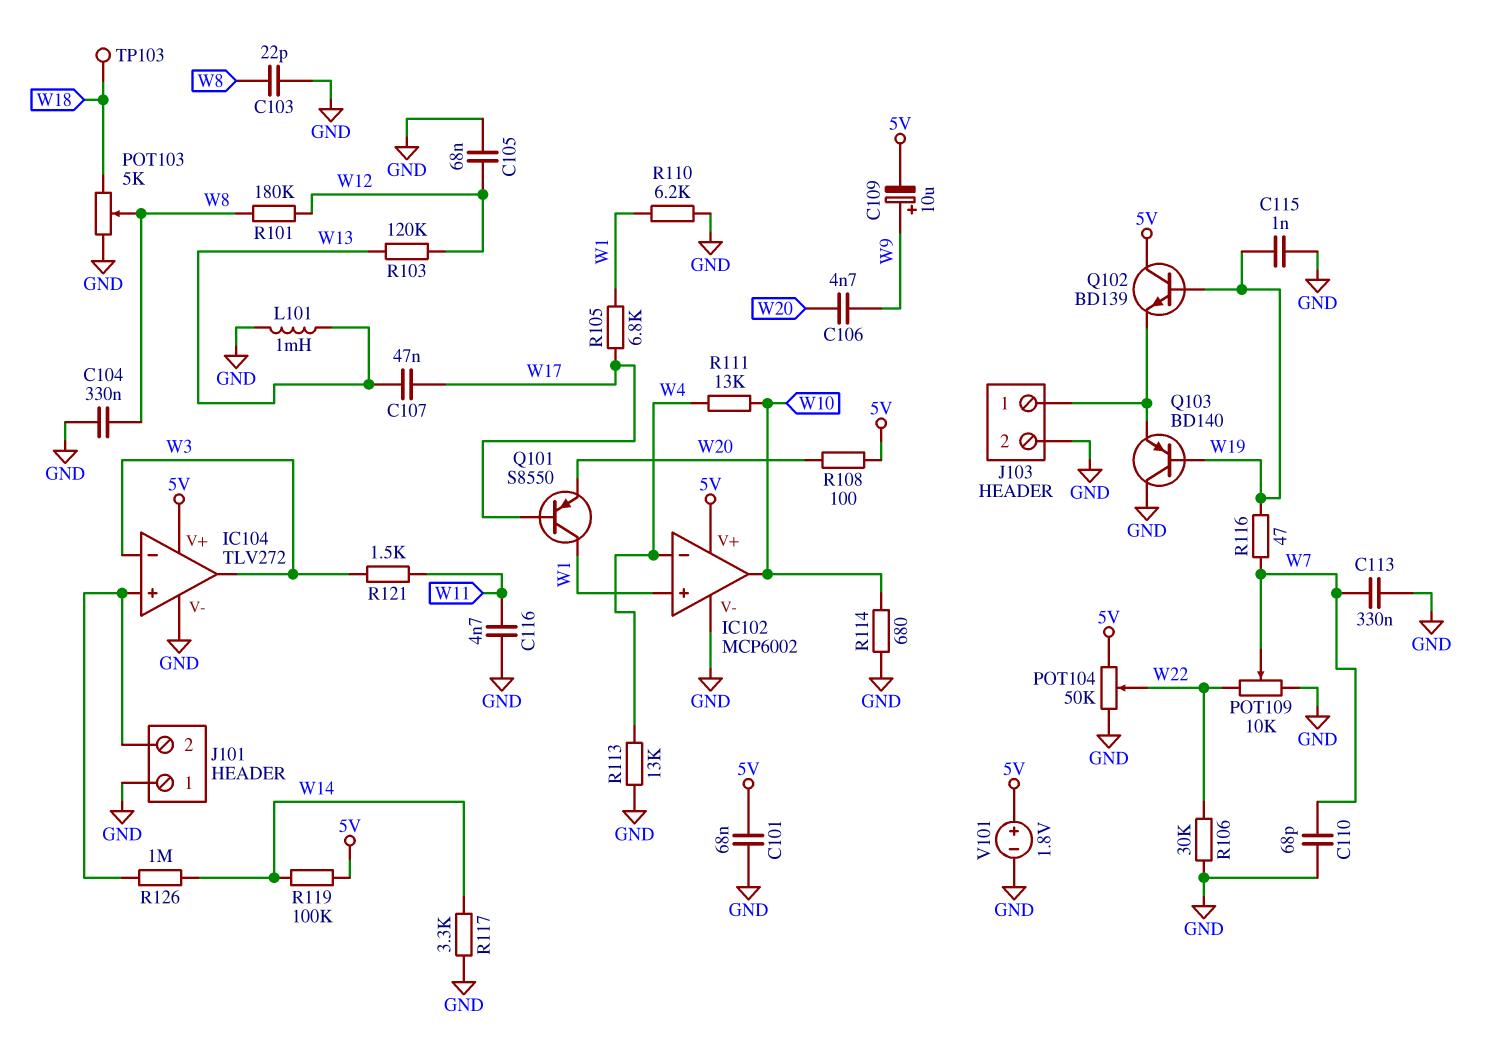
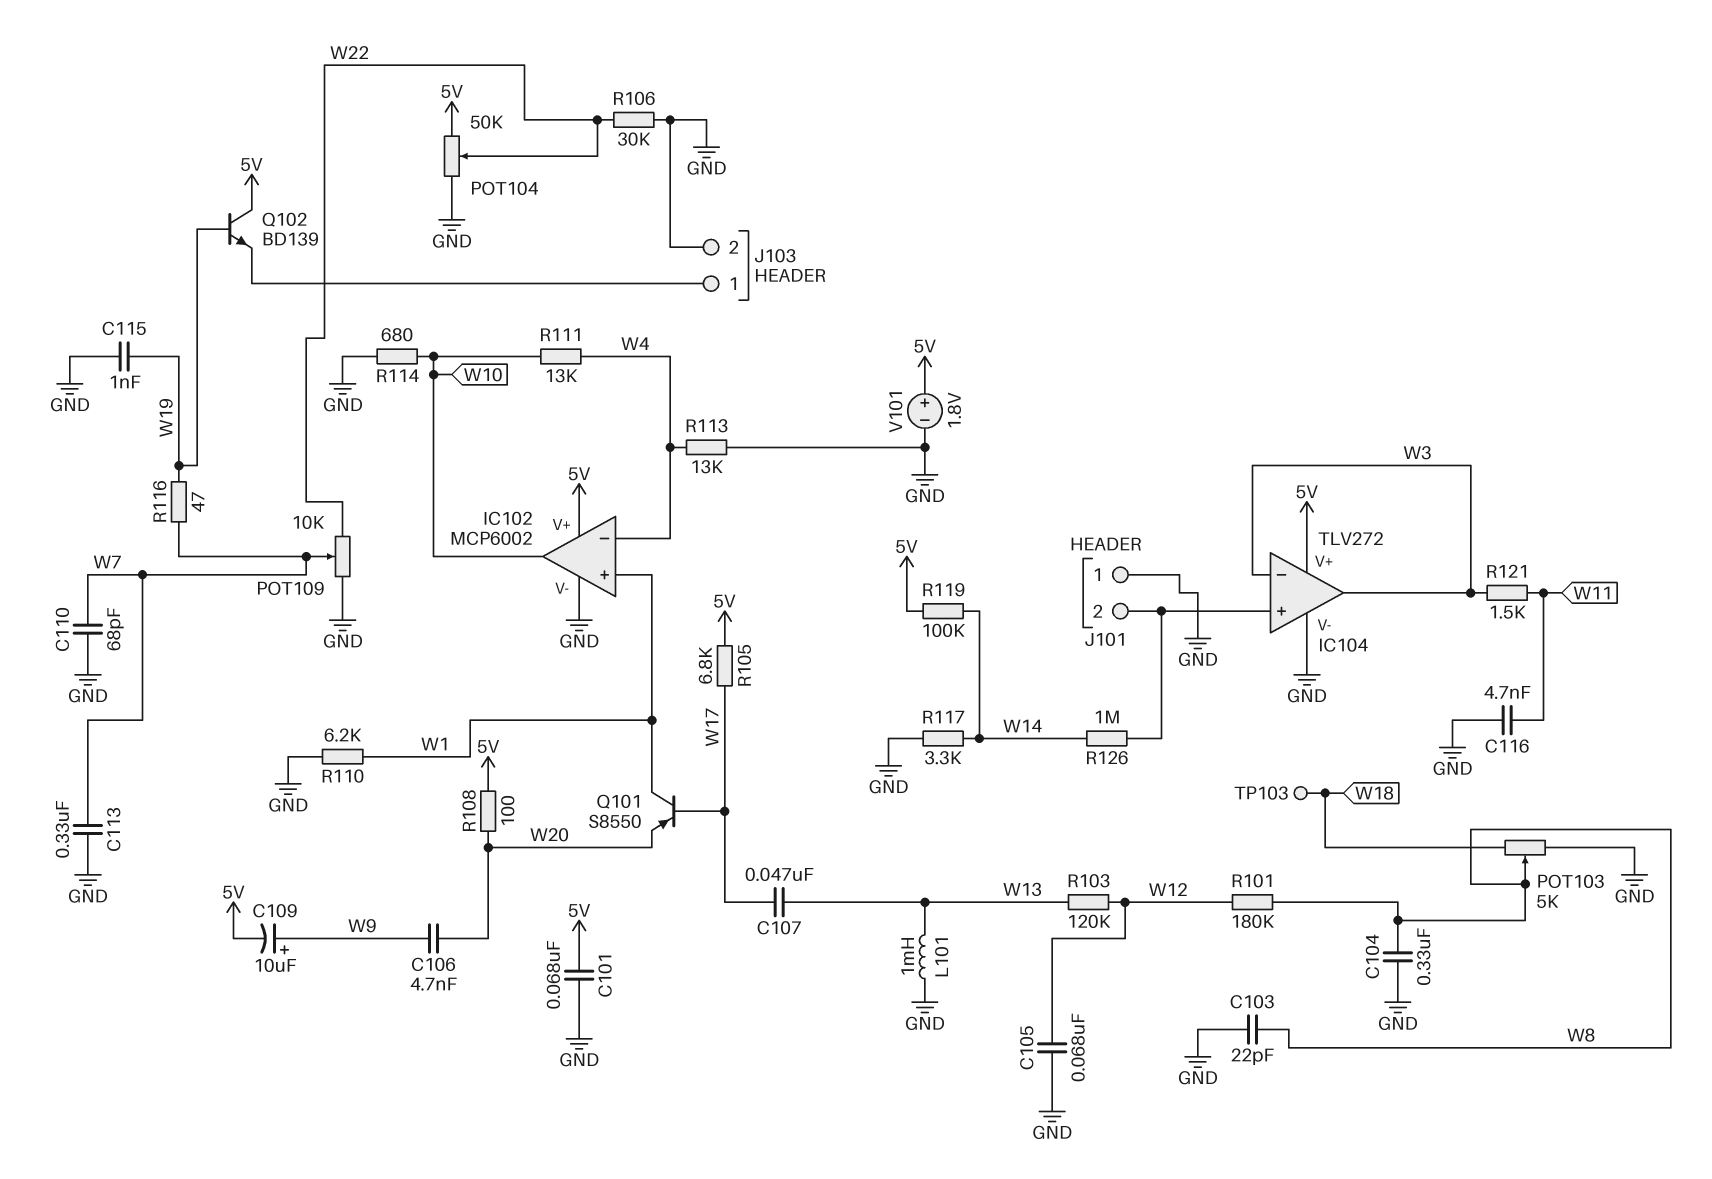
Q103: PNP BD140 (B W19, C GND, E J103/1) -> none
R105: 6.8k (W1, W17) -> 6.8k (5V, W17)

